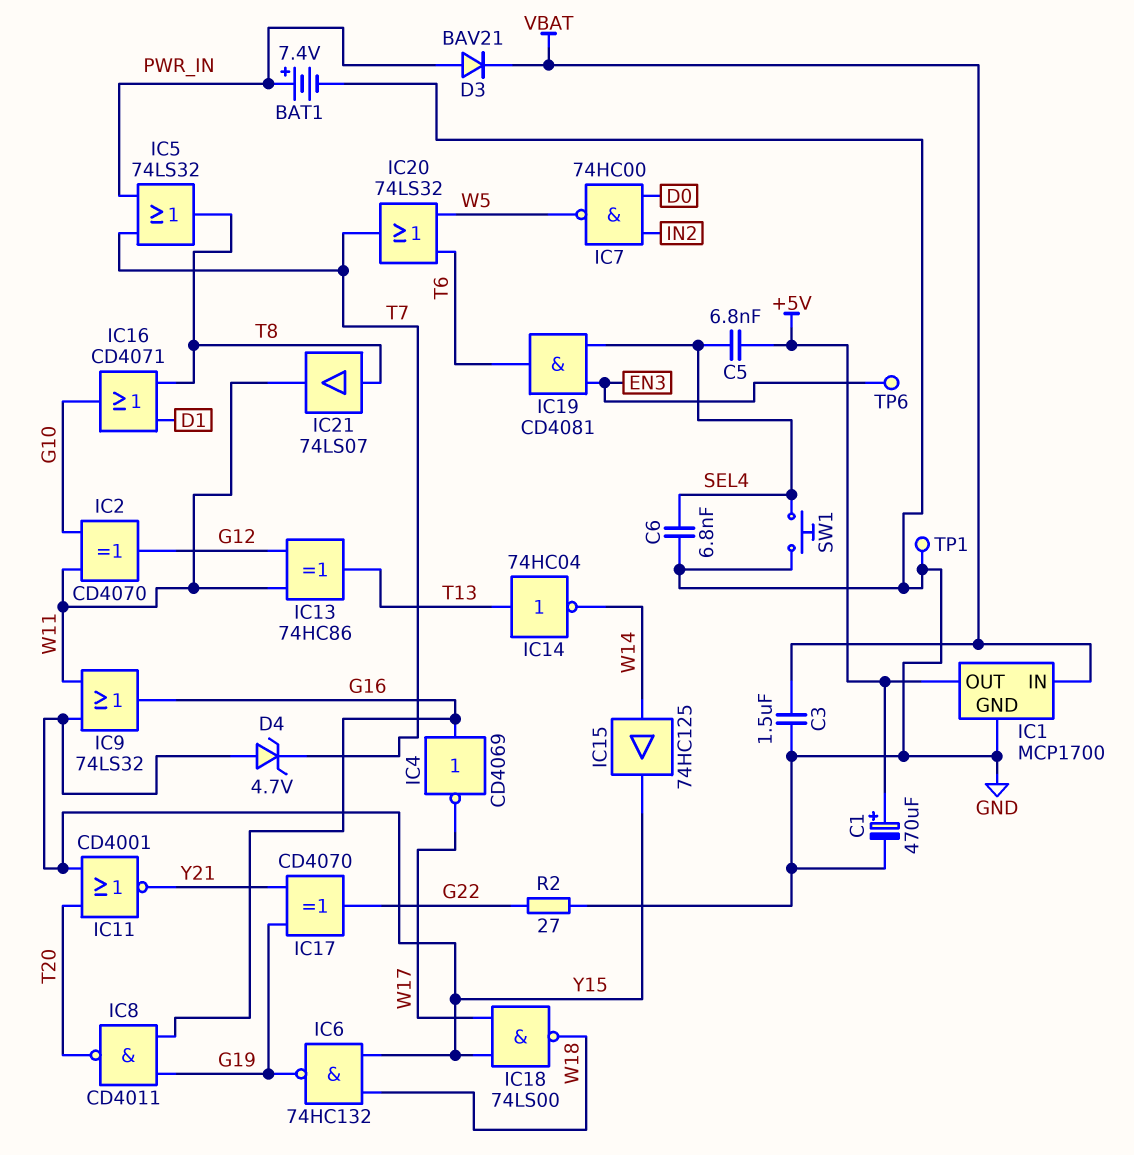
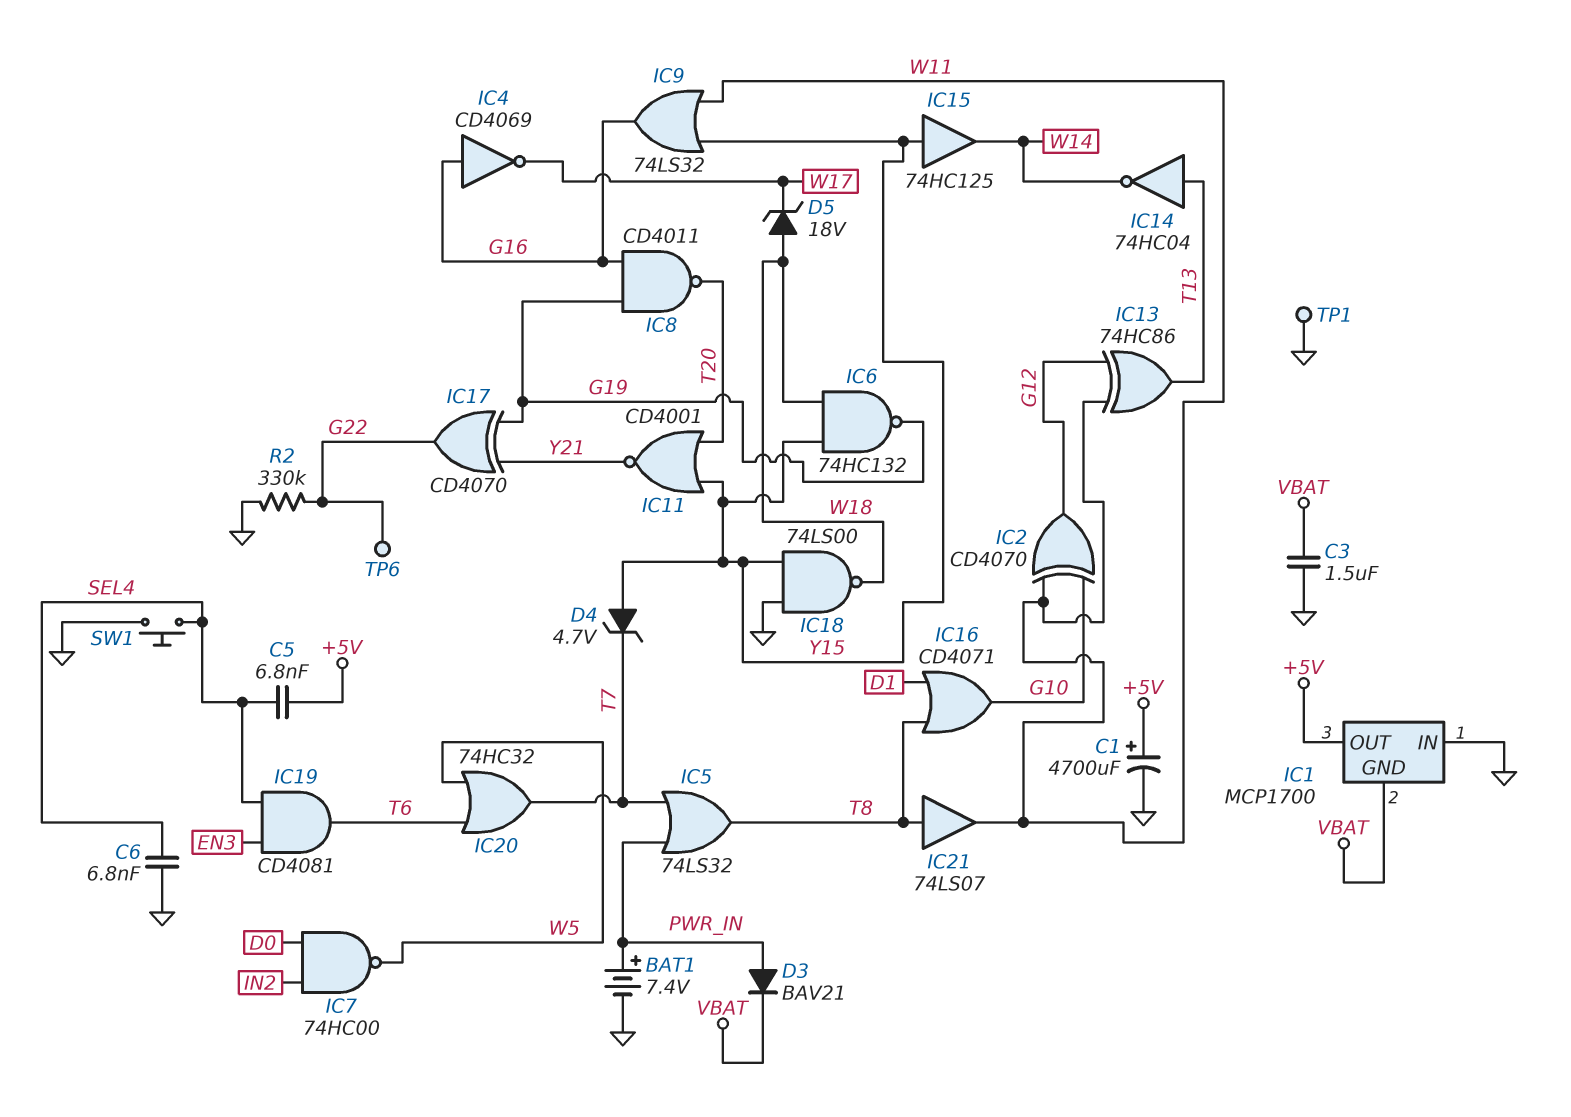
C1: 470uF (plus +5V, minus GND) -> 4700uF (plus +5V, minus GND)
D5: none -> zener 18V (A W18, K W17)
IC1 pin GND: GND -> VBAT
IC1 pin IN: VBAT -> GND
IC15: buffer 74HC125 (in W14, out Y15) -> buffer 74HC125 (in Y15, out W14)
IC18: NAND 74LS00 (in W17, in Y15, out W18) -> NAND 74LS00 (in GND, in Y15, out W18)
IC20: OR 74LS32 (in T6, in W5, out T7) -> OR 74HC32 (in T6, in W5, out T7)
R2: 27 (G22, GND) -> 330k (G22, GND)
TP6: test point (EN3) -> test point (G22)

